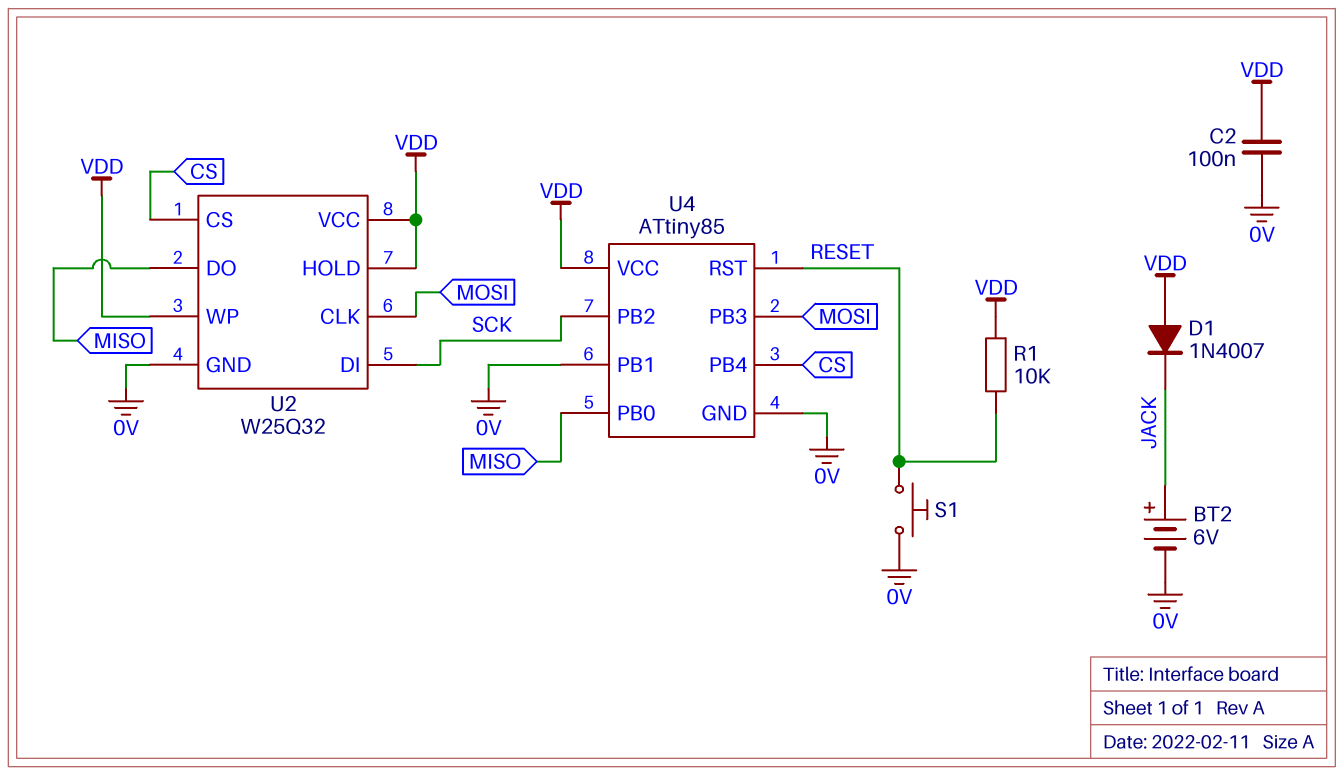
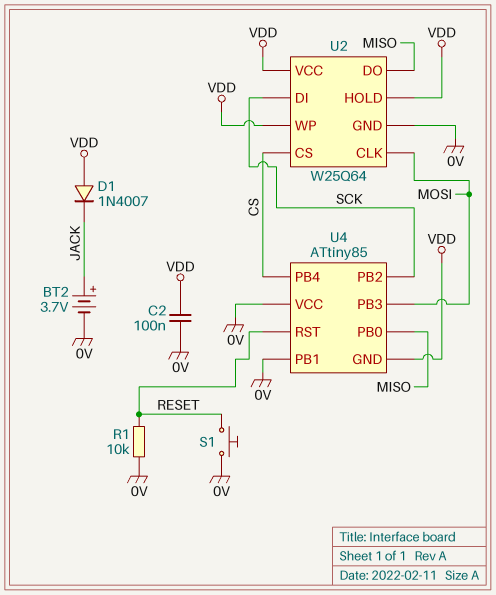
BT2: 6V (plus JACK, minus 0V) -> 3.7V (plus JACK, minus 0V)
R1: 10k (RESET, VDD) -> 10k (0V, RESET)
U2: W25Q32 -> W25Q64
U4 pin GND: 0V -> VDD
U4 pin VCC: VDD -> 0V

